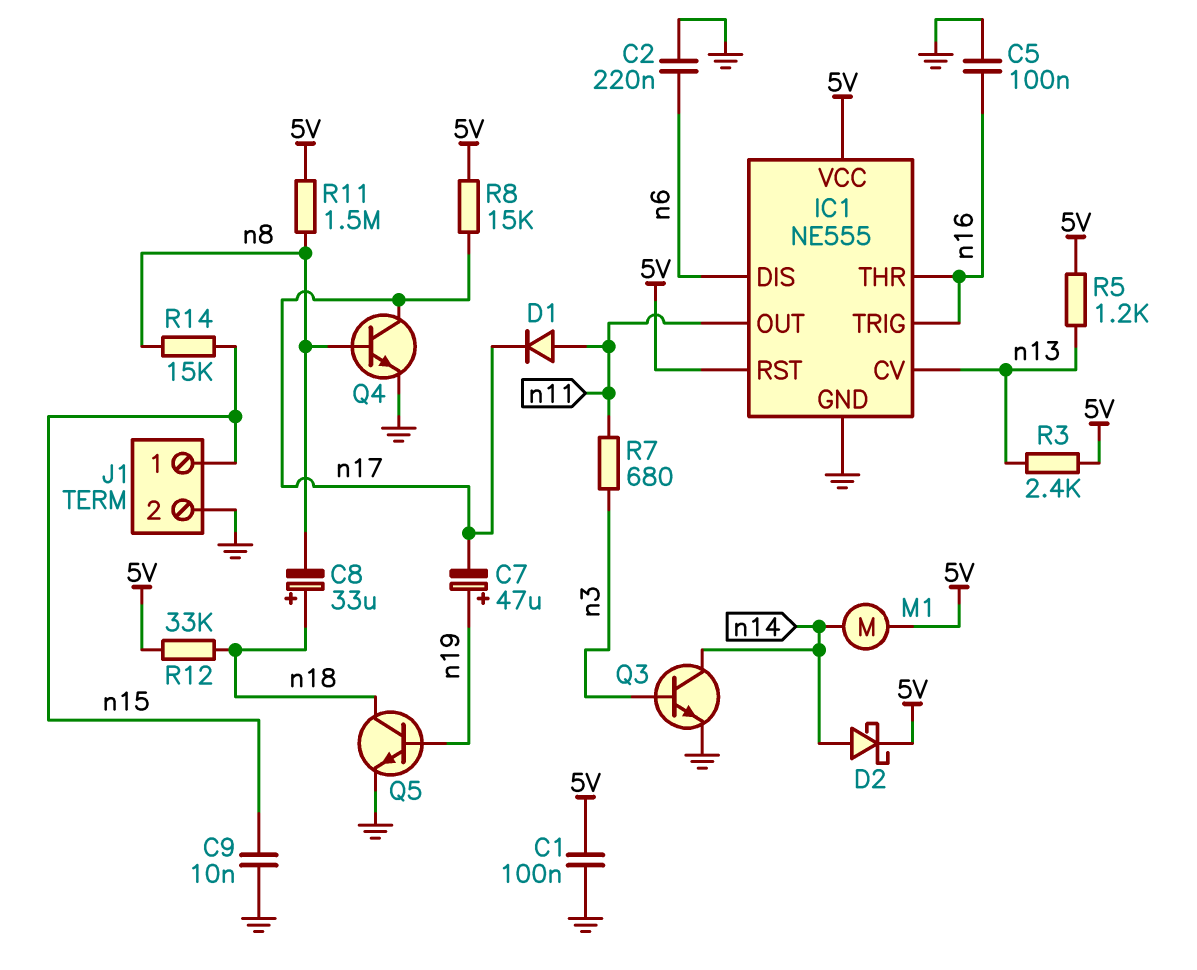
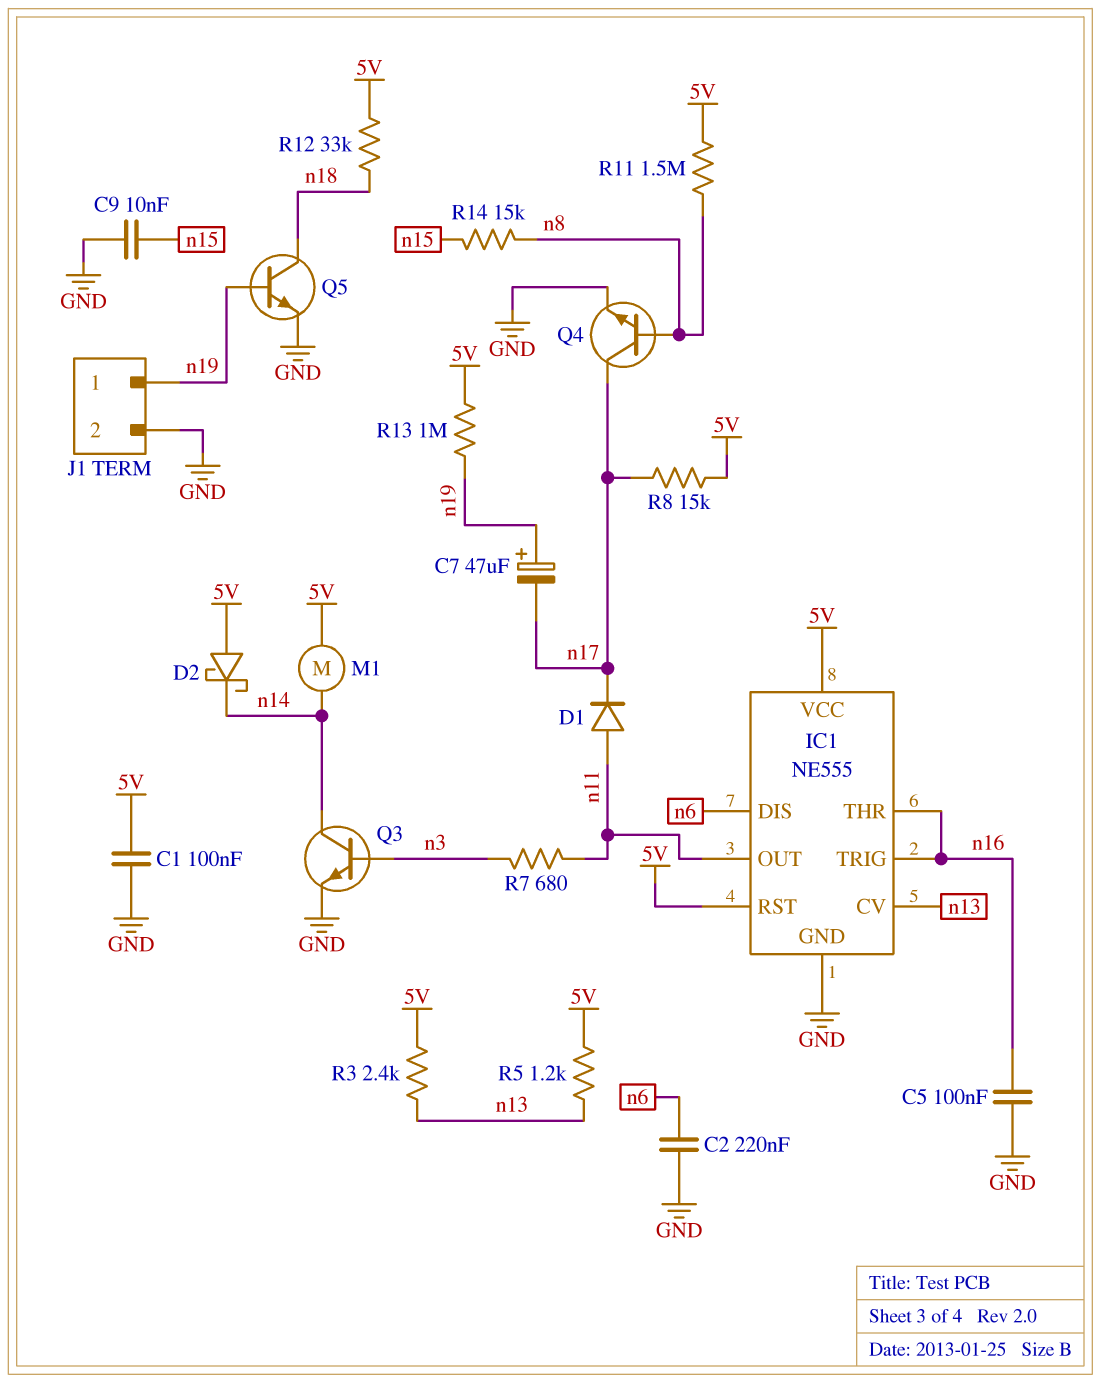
C8: 33uF (plus n18, minus n8) -> none
D2: schottky (A n14, K 5V) -> schottky (A 5V, K n14)
J1 pin 1: n15 -> n19
R13: none -> 1M (5V, n19)

